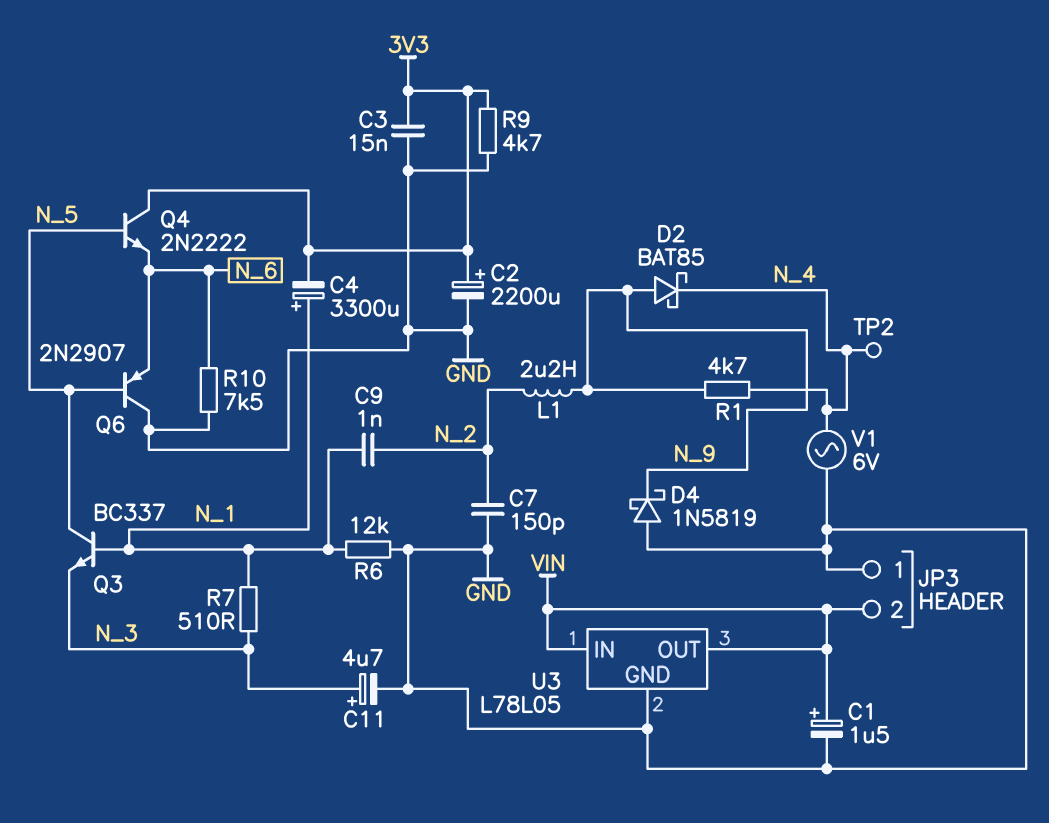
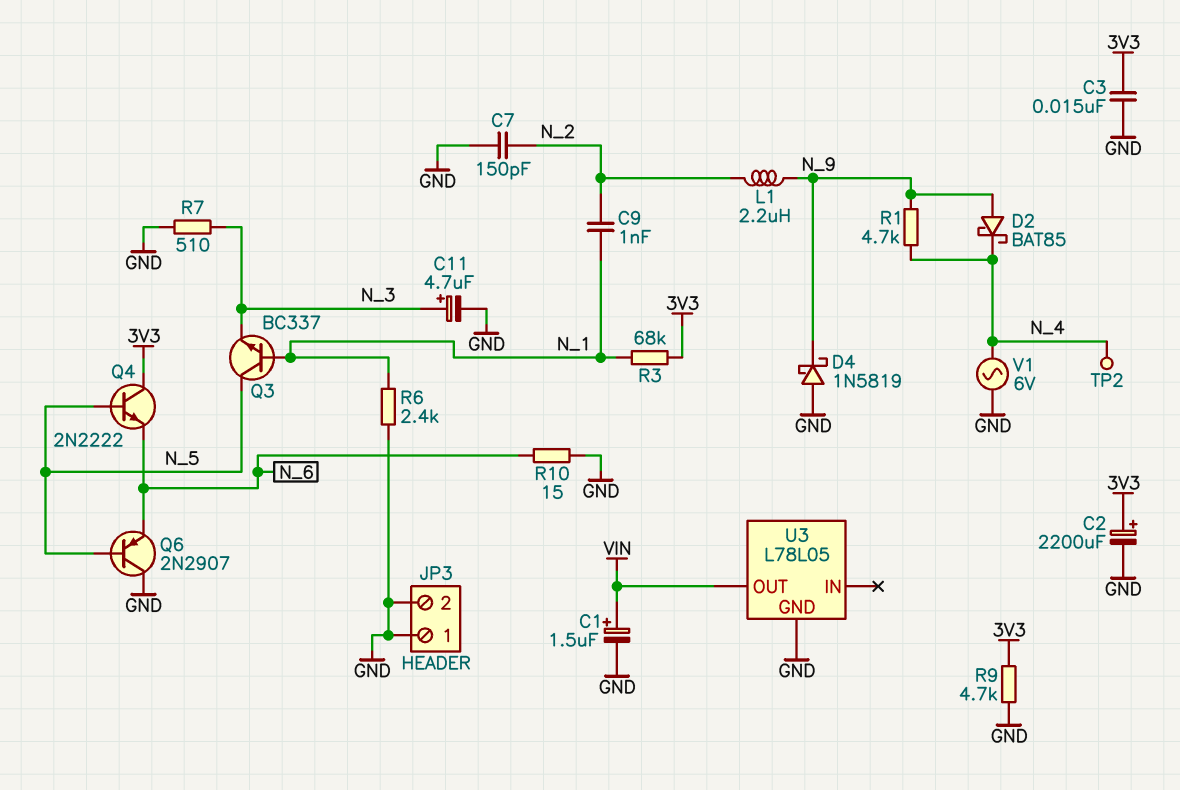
C4: 3300uF (plus N_1, minus 3V3) -> none
JP3 pin 2: VIN -> GND
R3: none -> 68k (3V3, N_1)
R6: 12k (GND, N_1) -> 2.4k (GND, N_1)
R7: 510 (N_1, N_3) -> 510 (GND, N_3)
R10: 7.5k (GND, N_6) -> 15 (GND, N_6)
U3 pin IN: VIN -> none

